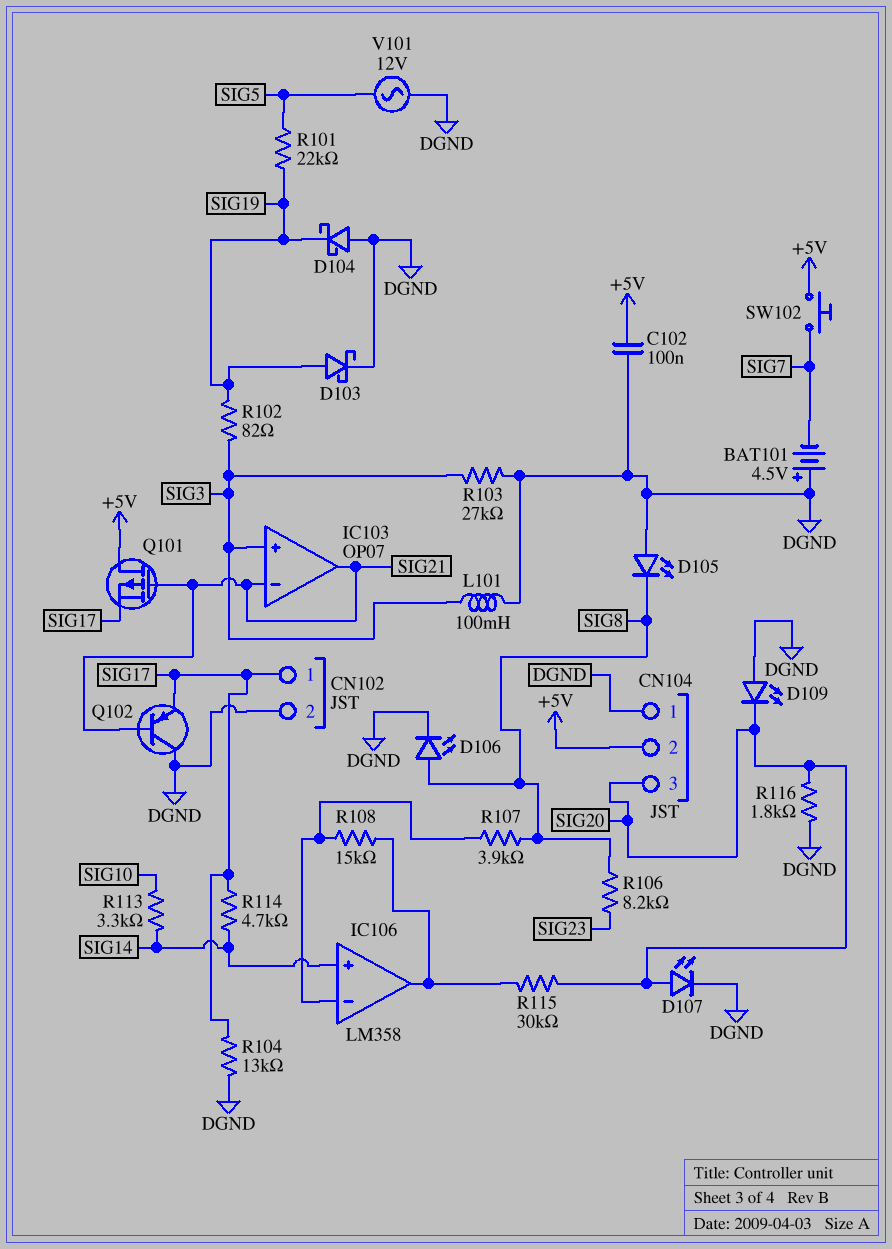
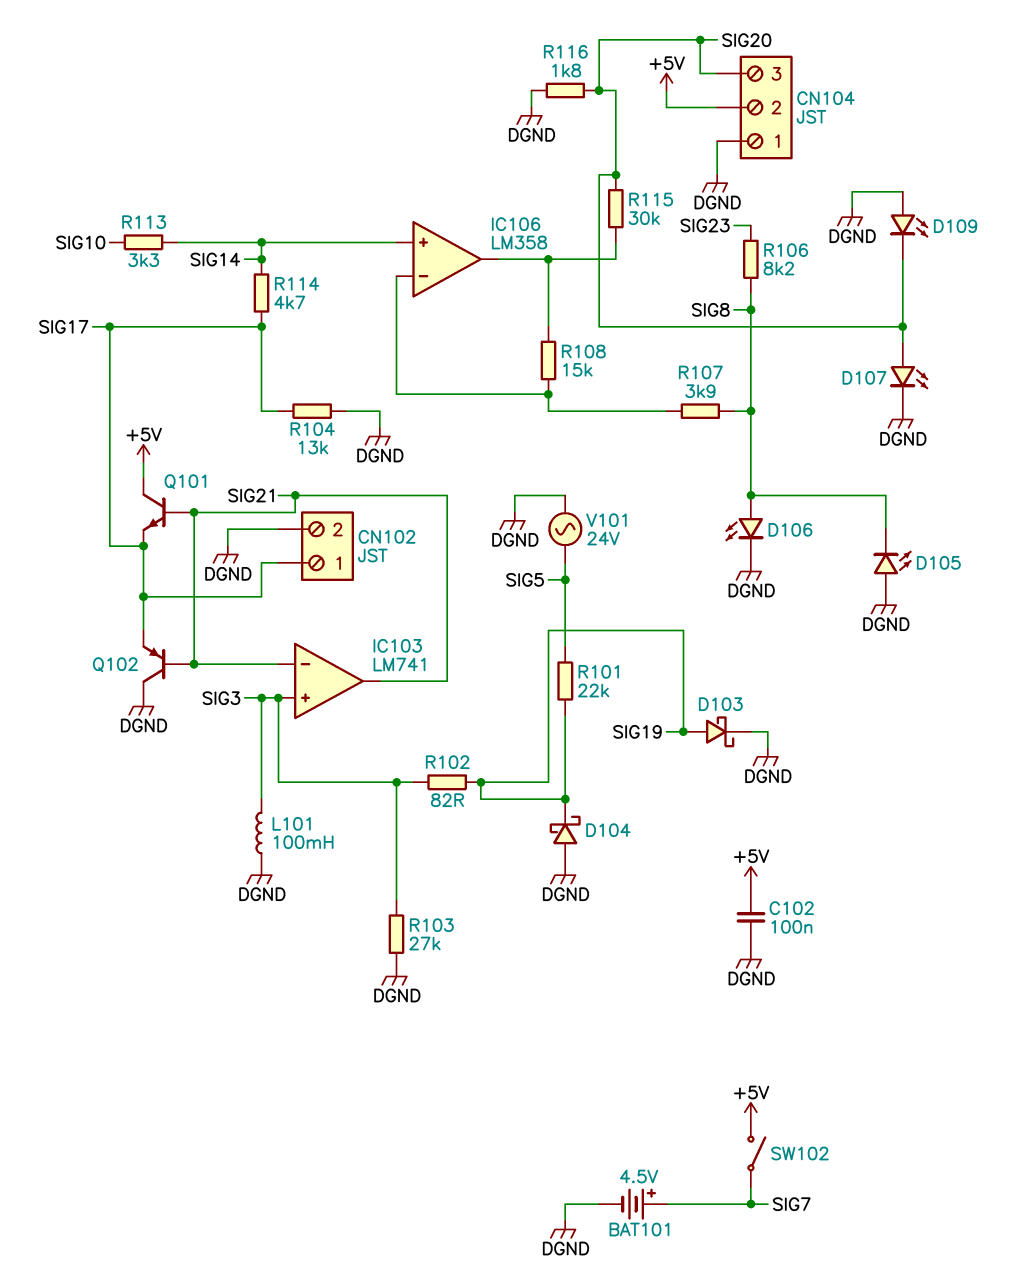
BAT101: 4.5V (plus DGND, minus SIG7) -> 4.5V (plus SIG7, minus DGND)
IC103: OP07 -> LM741
Q101: PMOS (G SIG21, D +5V, S SIG17) -> NPN (B SIG21, C +5V, E SIG17)
SW102: button (+5V, SIG7) -> switch (+5V, SIG7)
V101: AC 12V (DGND, SIG5) -> AC 24V (DGND, SIG5)

